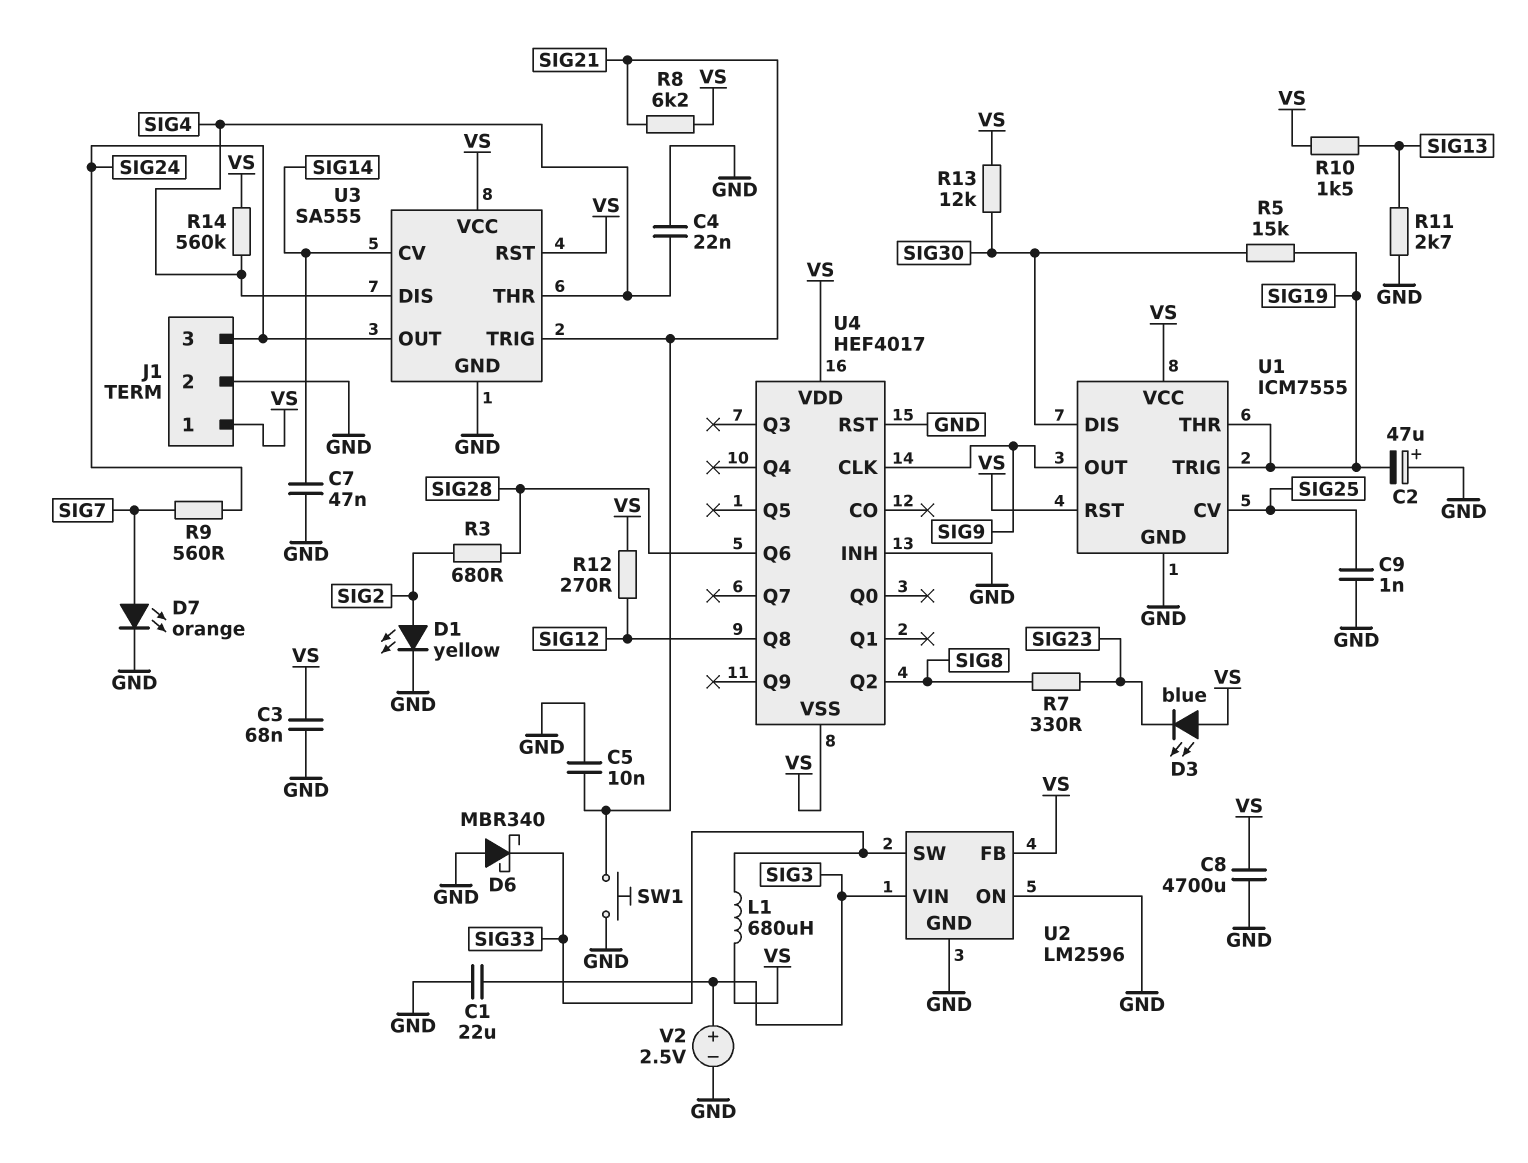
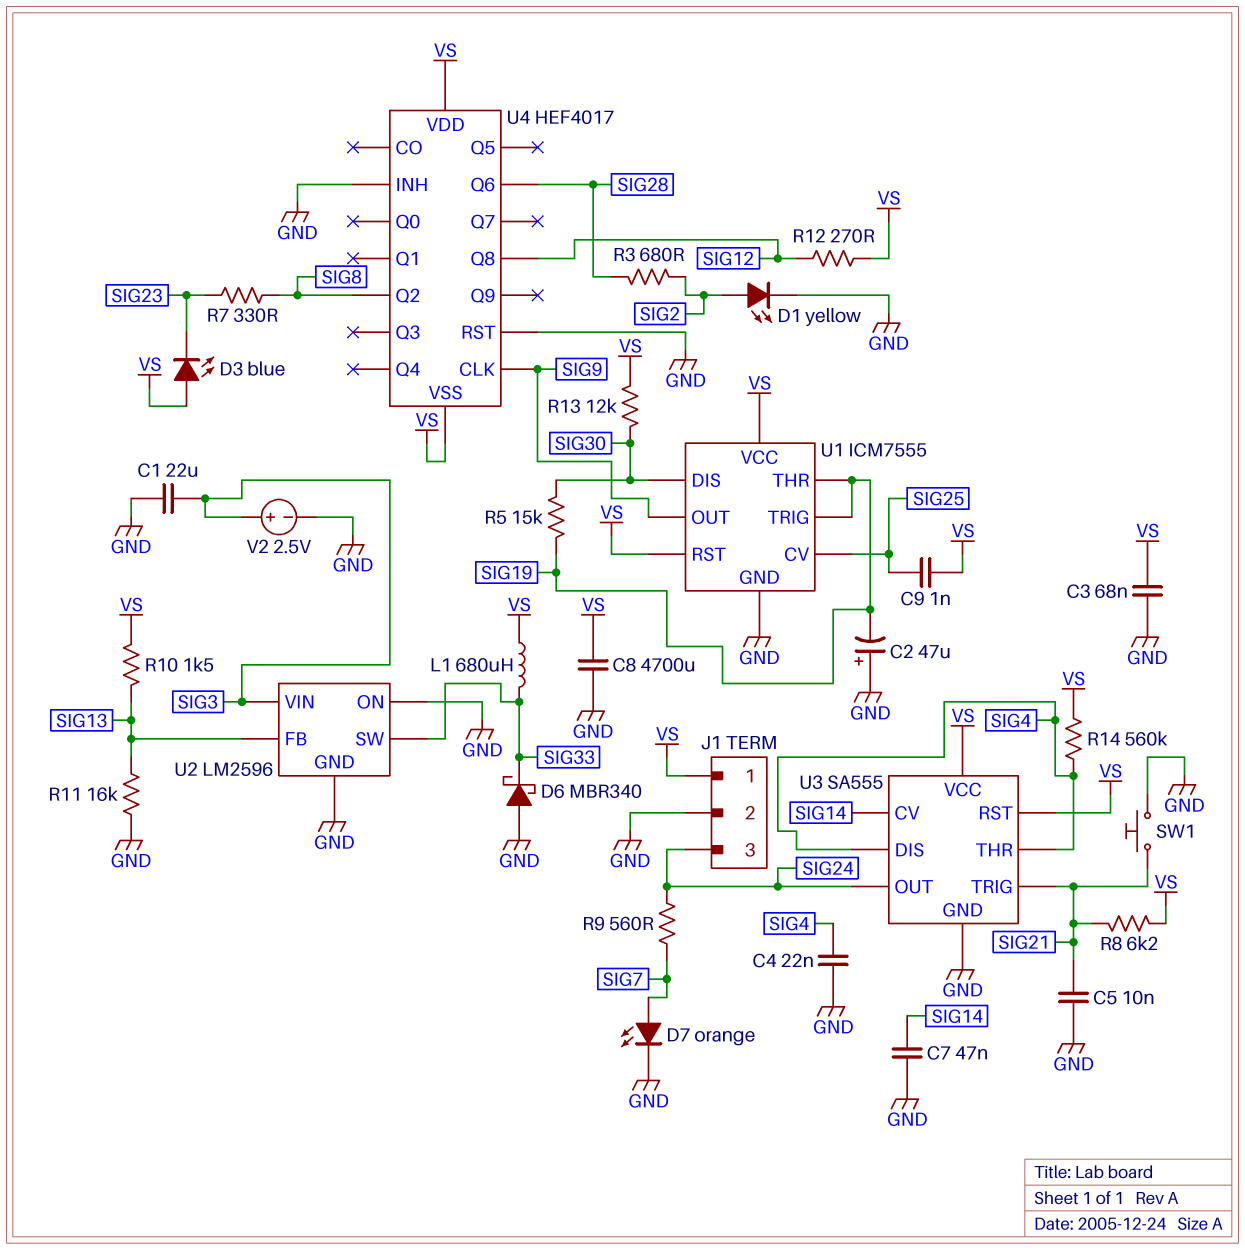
C9: 1nF (GND, SIG25) -> 1nF (SIG25, VS)
R11: 2.7k (GND, SIG13) -> 16k (GND, SIG13)
U2 pin FB: VS -> SIG13

